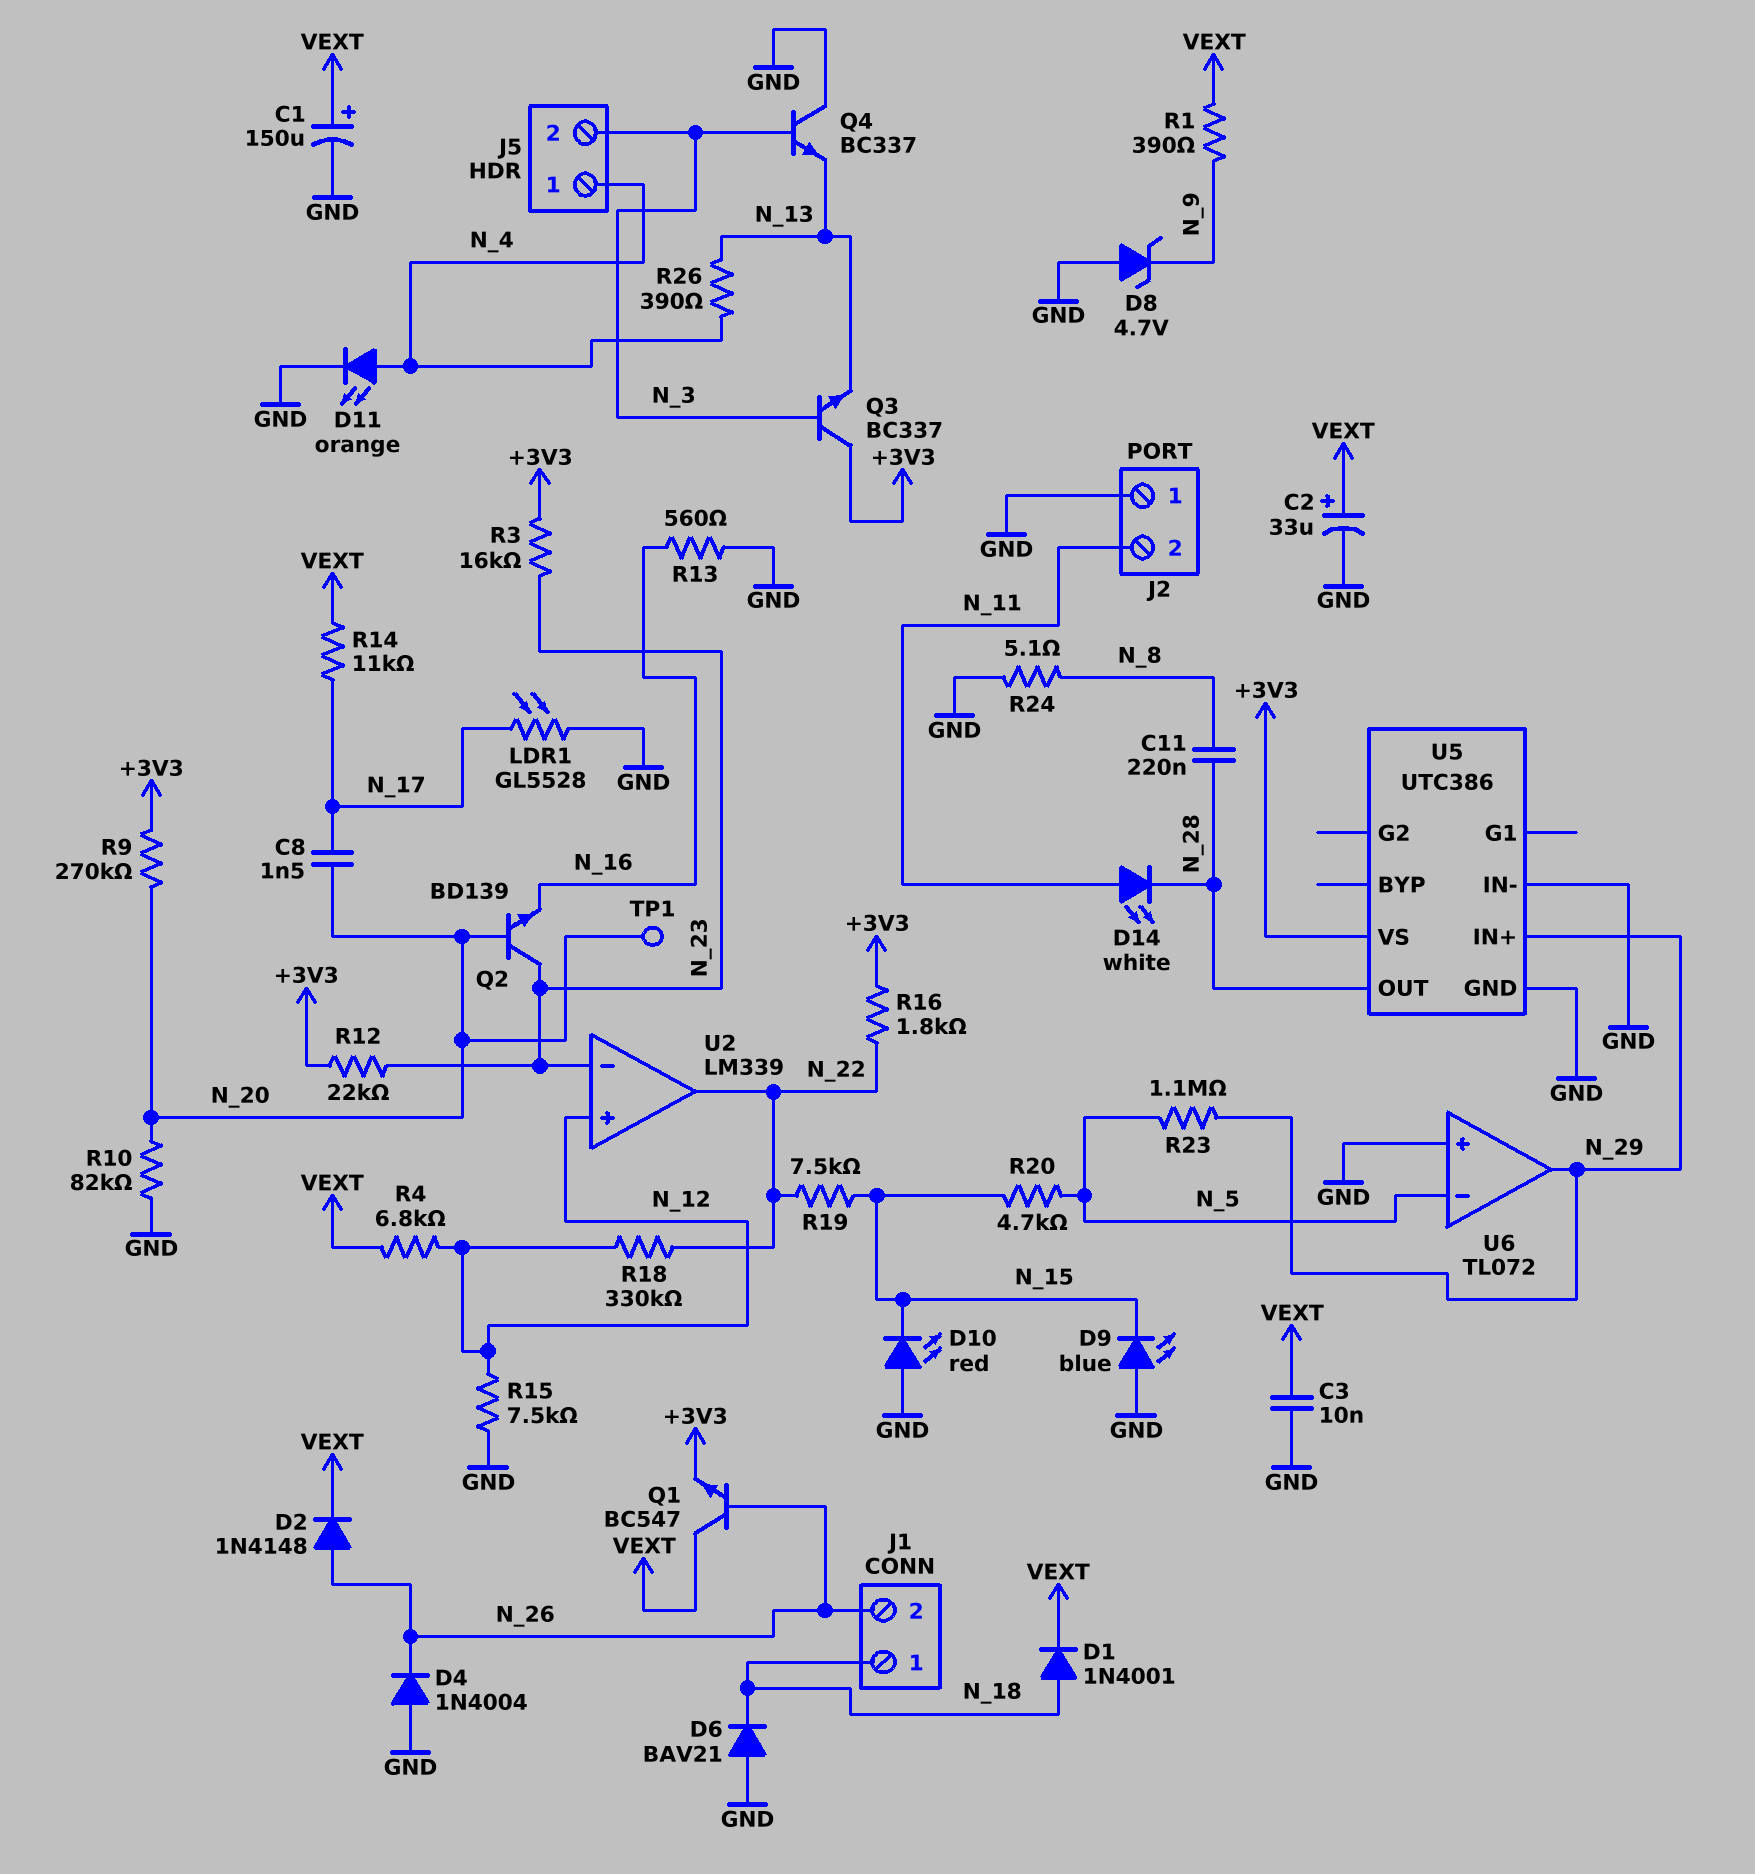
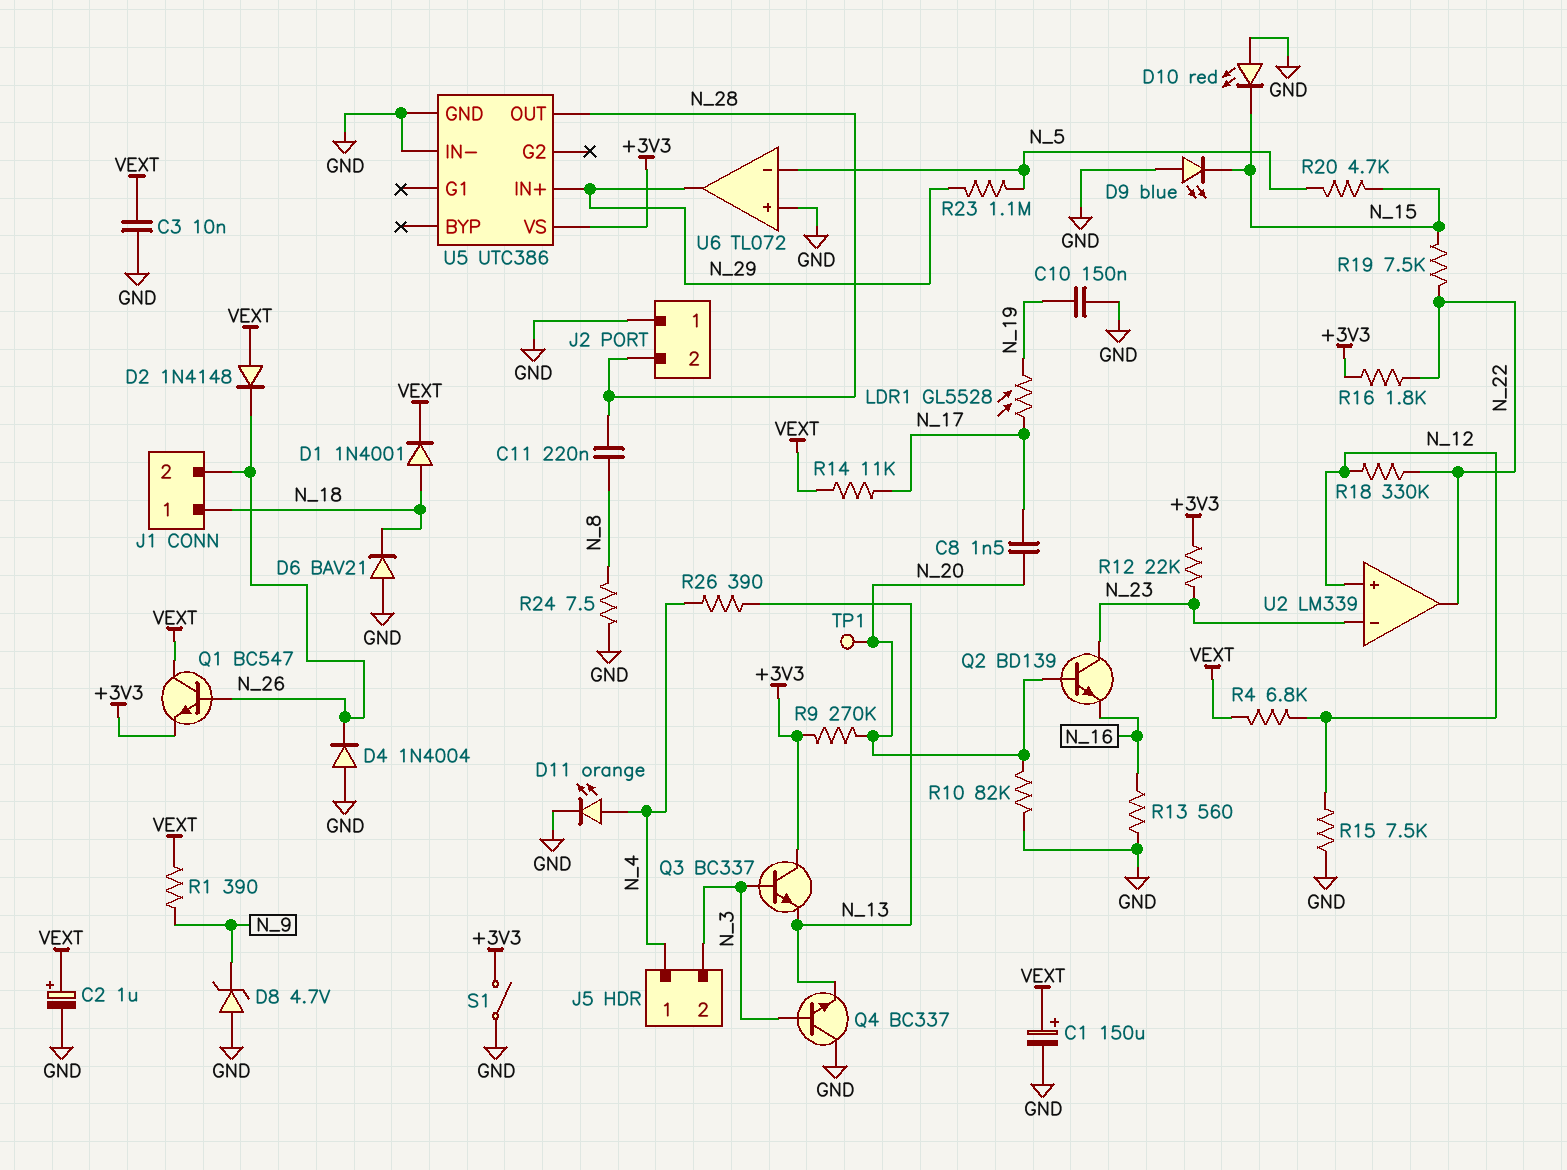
C2: 33uF (plus VEXT, minus GND) -> 1uF (plus VEXT, minus GND)
C10: none -> 150nF (GND, N_19)
D2: diode 1N4148 (A N_26, K VEXT) -> diode 1N4148 (A VEXT, K N_26)
D14: LED white (A N_11, K N_28) -> none
J2 pin 2: N_11 -> N_28
LDR1: GL5528 (GND, N_17) -> GL5528 (N_17, N_19)
R3: 16k (+3V3, N_23) -> none
R24: 5.1 (GND, N_8) -> 7.5 (GND, N_8)
S1: none -> switch (+3V3, GND)

